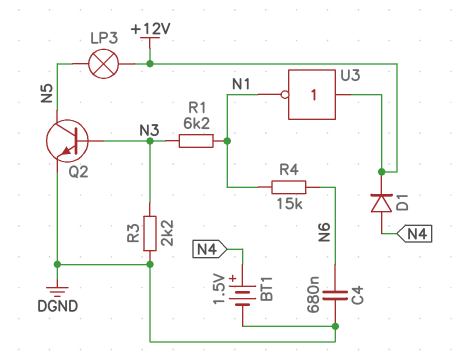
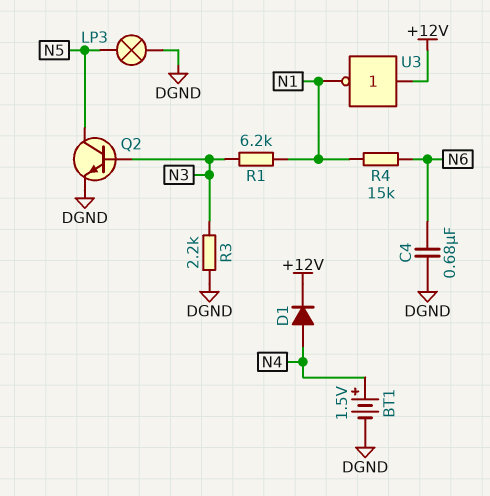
LP3: lamp (+12V, N5) -> lamp (DGND, N5)

